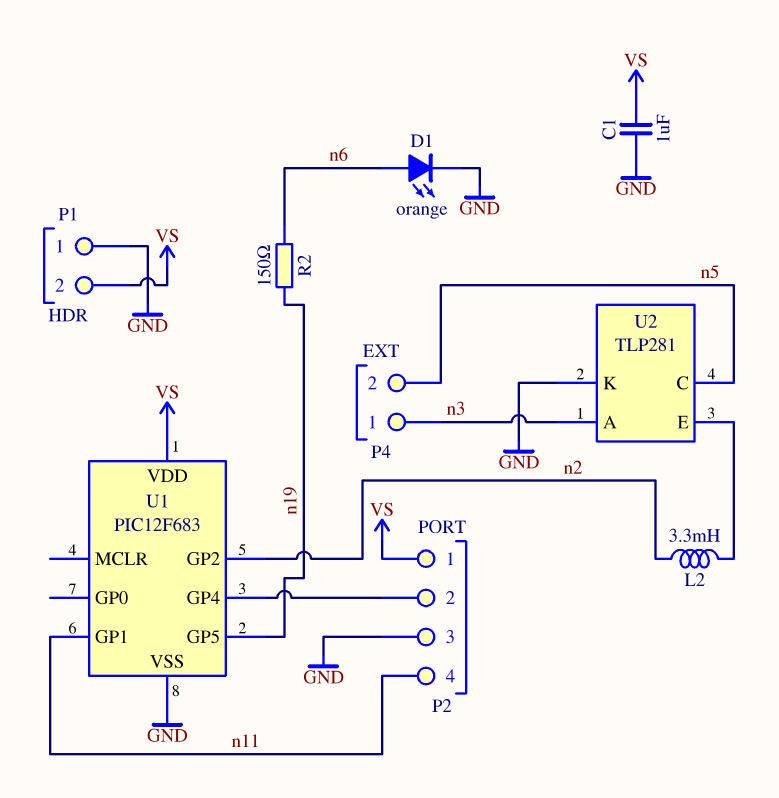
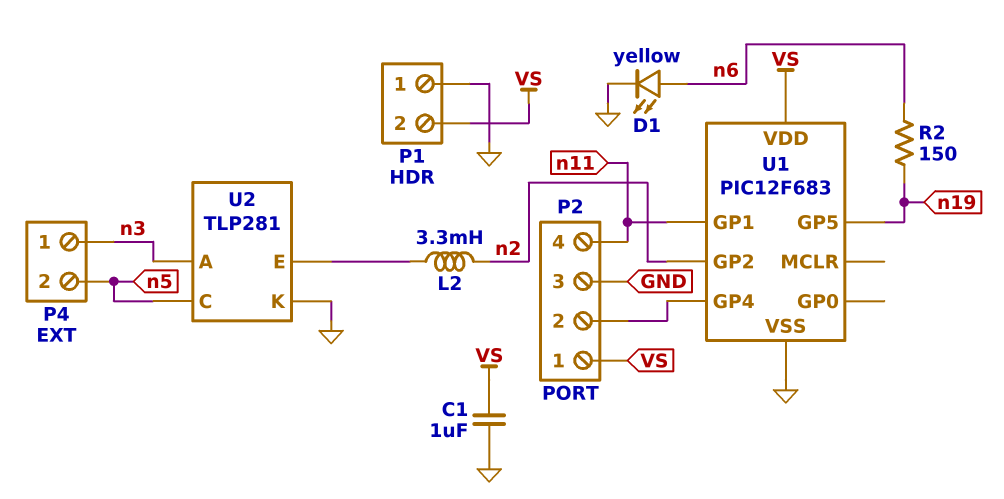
D1: LED orange (A n6, K GND) -> LED yellow (A n6, K GND)

